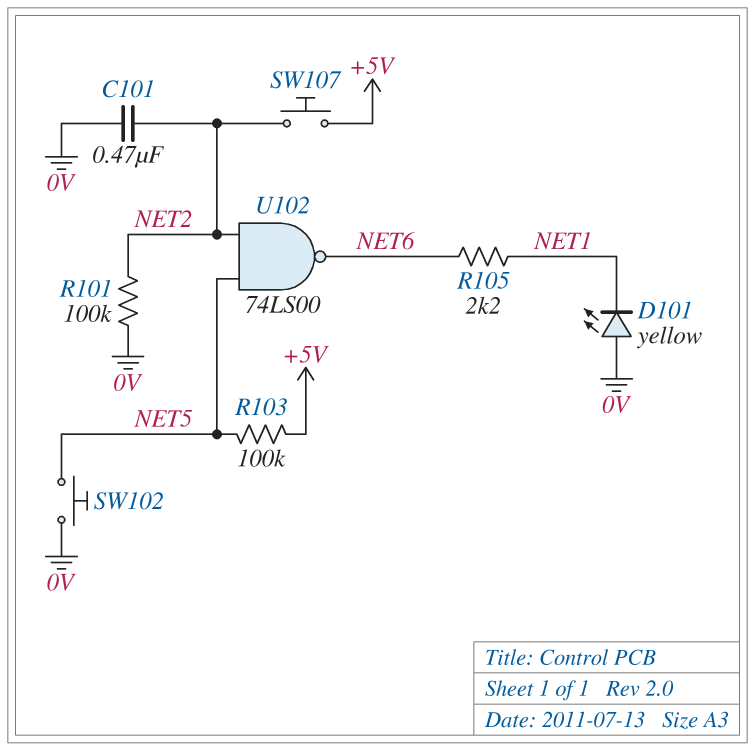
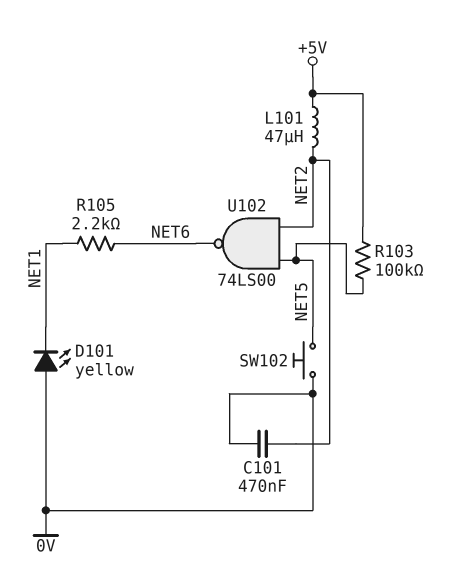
L101: none -> 47uH (+5V, NET2)
R101: 100k (0V, NET2) -> none
SW107: button (+5V, NET2) -> none

